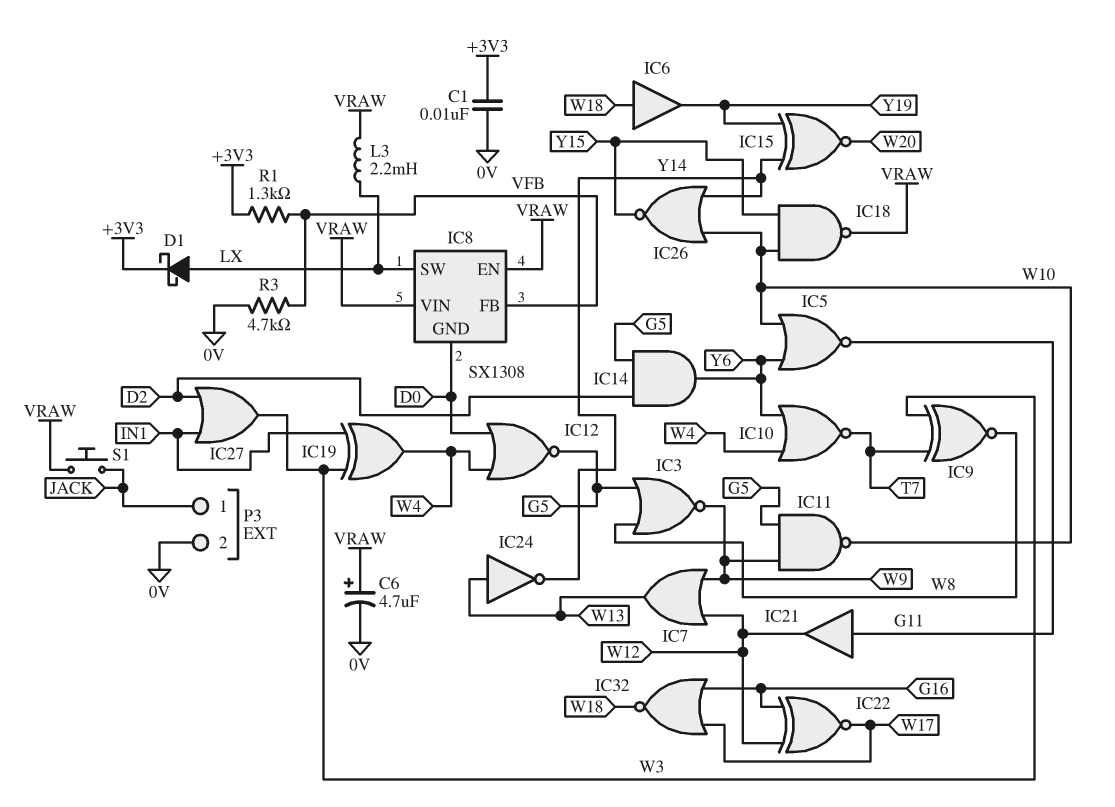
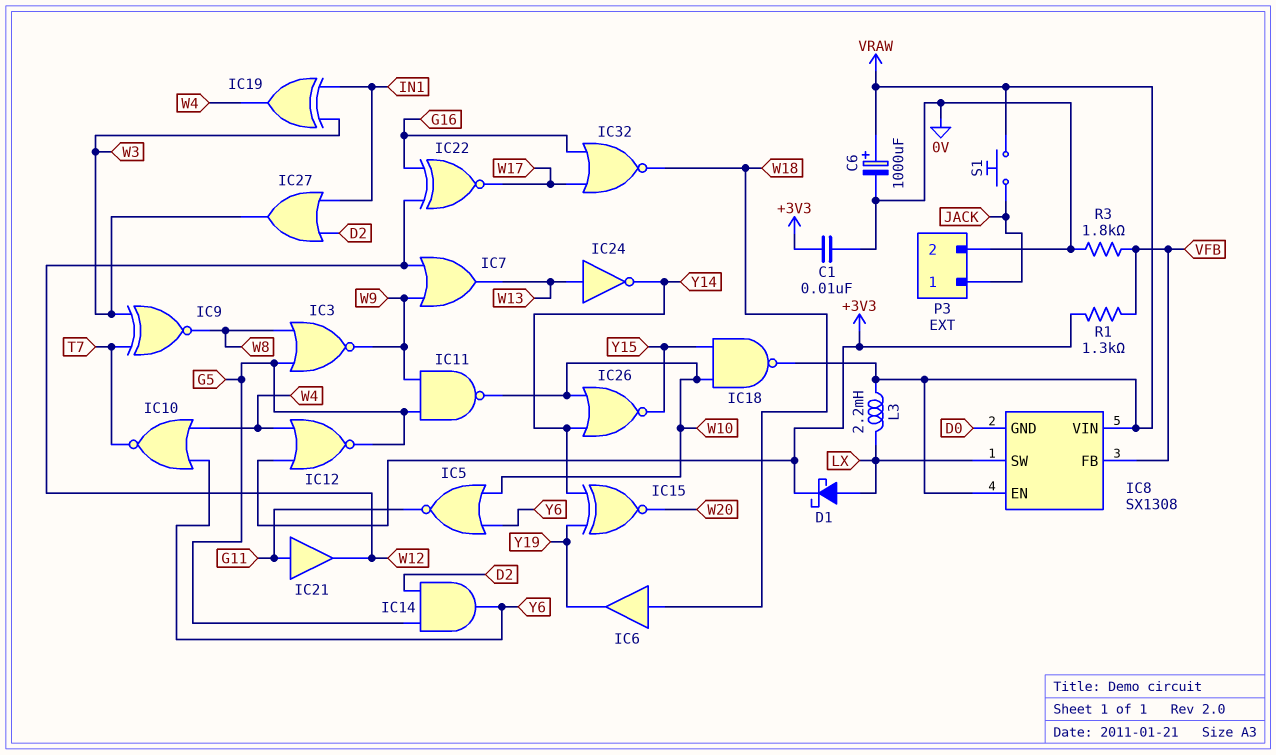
C6: 4.7uF (plus VRAW, minus 0V) -> 1000uF (plus VRAW, minus 0V)
IC12: NOR (in D0, in W4, out G5) -> NOR (in +3V3, in W4, out G5)
R3: 4.7k (0V, VFB) -> 1.8k (0V, VFB)

